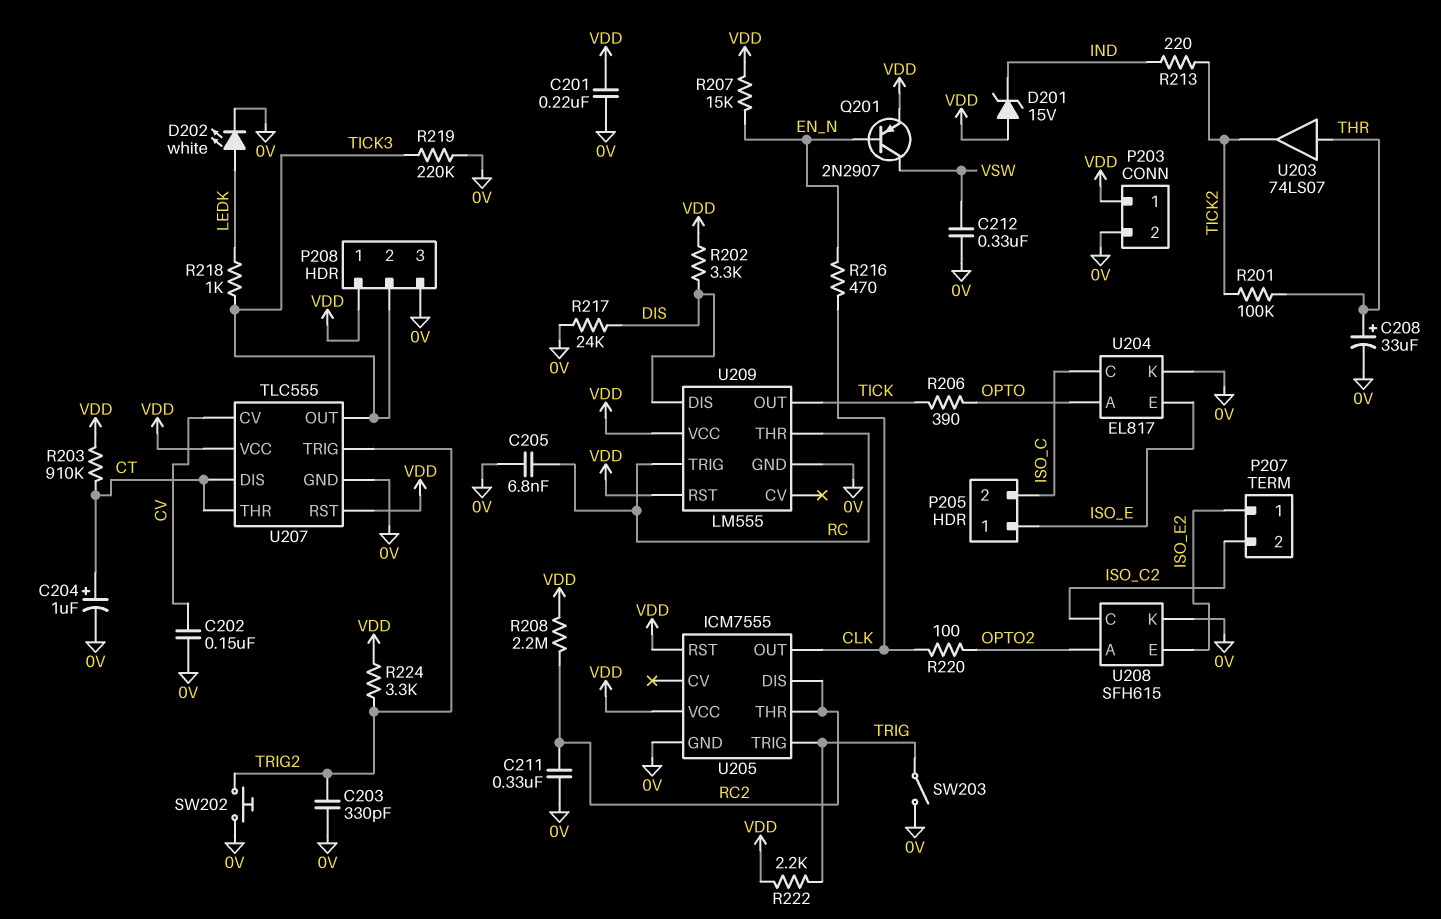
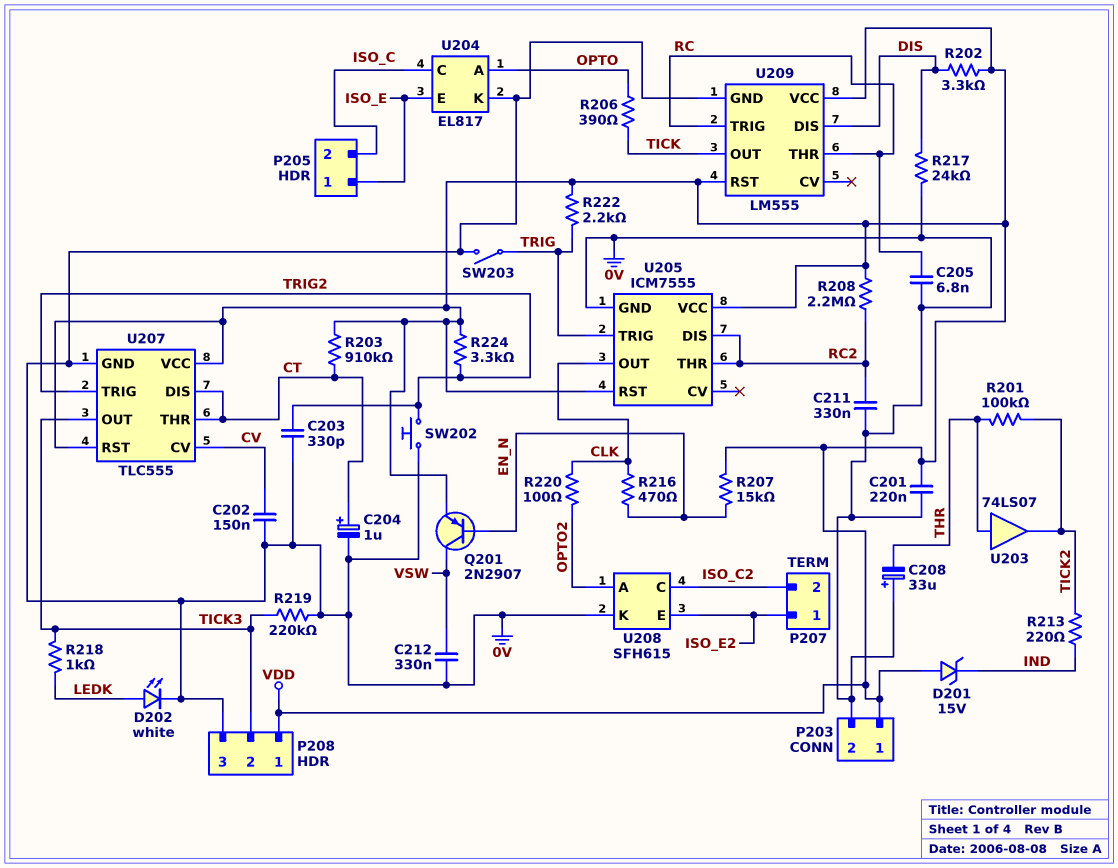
C208: 33uF (plus THR, minus 0V) -> 33uF (plus 0V, minus THR)

